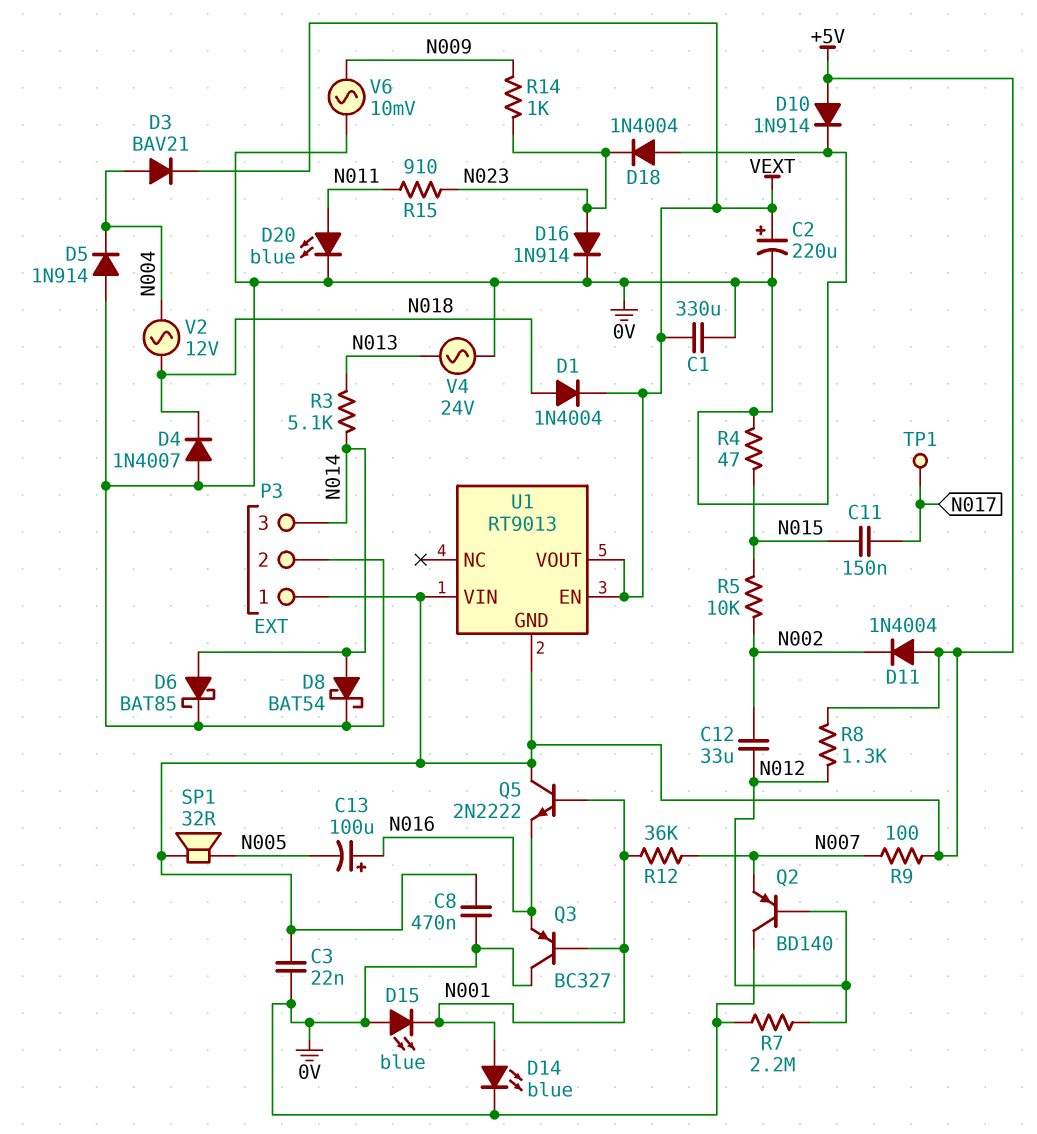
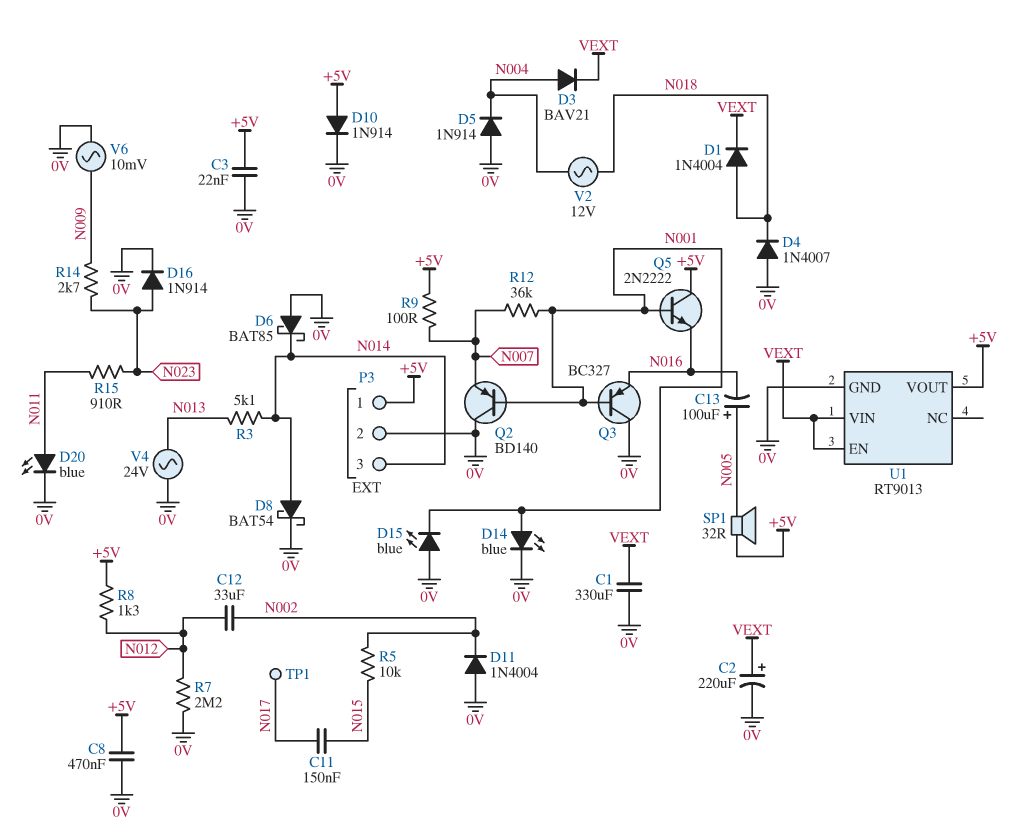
C13: 100uF (plus N016, minus N005) -> 100uF (plus N005, minus N016)
D6: schottky BAT85 (A N014, K 0V) -> schottky BAT85 (A 0V, K N014)
D11: diode 1N4004 (A +5V, K N002) -> diode 1N4004 (A 0V, K N002)
D18: diode 1N4004 (A 0V, K N023) -> none
Q2: PNP BD140 (B N012, C 0V, E N007) -> PNP BD140 (B N001, C 0V, E N007)
R4: 47 (0V, N015) -> none
R14: 1k (N009, N023) -> 2.7k (N009, N023)
U1 pin GND: +5V -> 0V
U1 pin VIN: +5V -> VEXT
U1 pin VOUT: VEXT -> +5V

